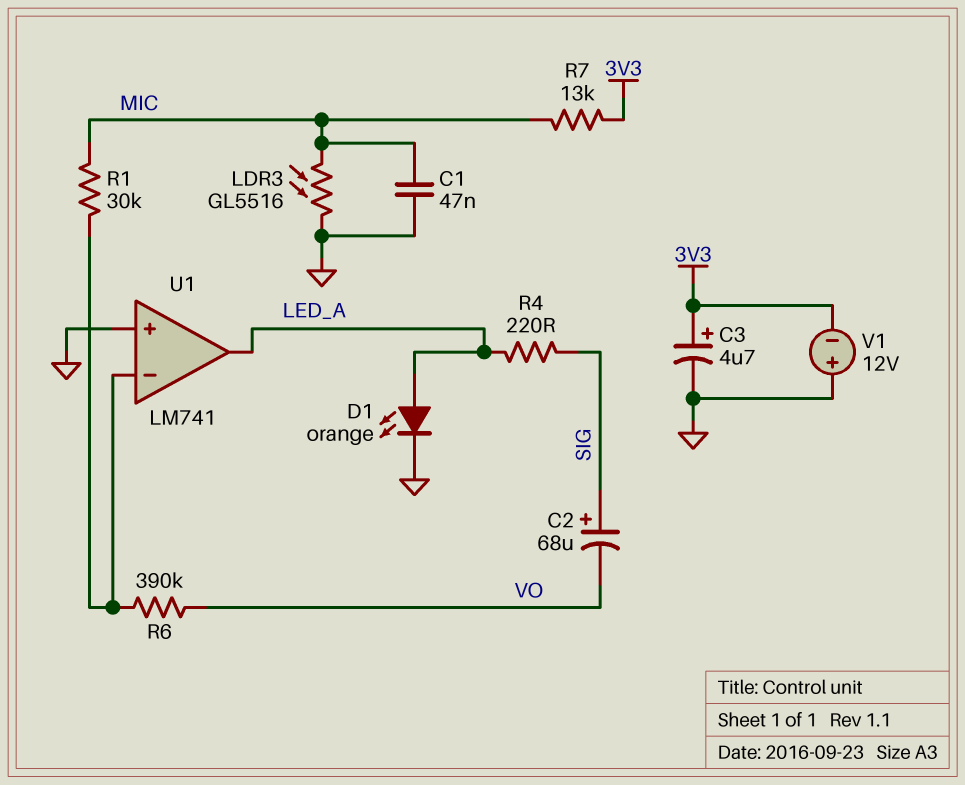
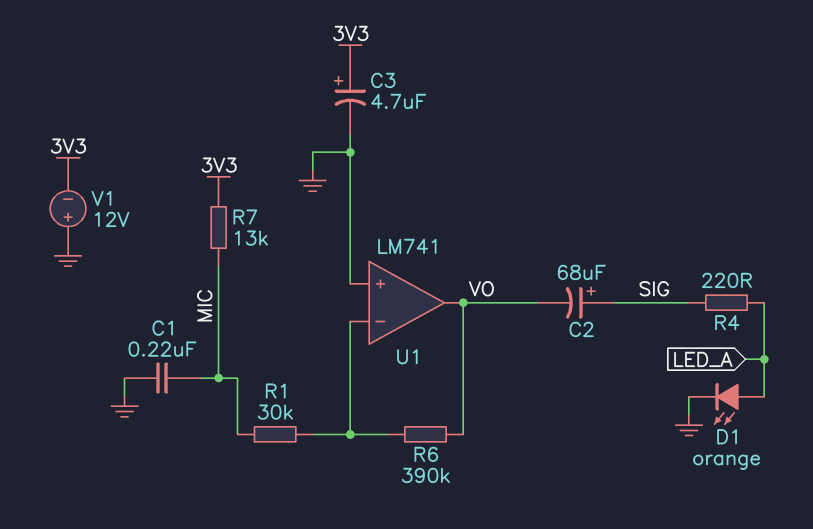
C1: 47nF (GND, MIC) -> 220nF (GND, MIC)
LDR3: GL5516 (GND, MIC) -> none
U1 pin out: LED_A -> VO

